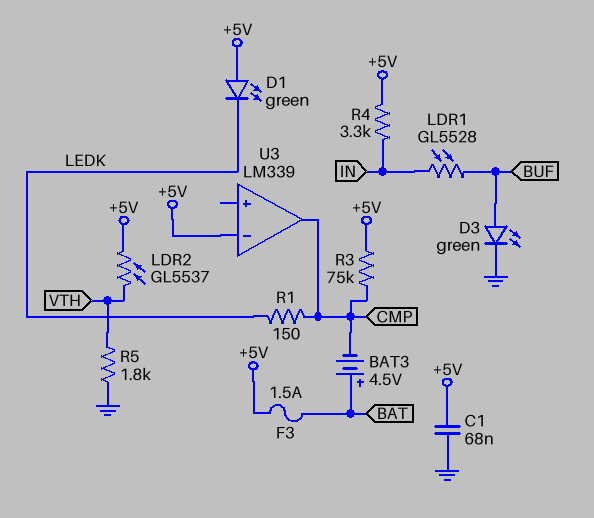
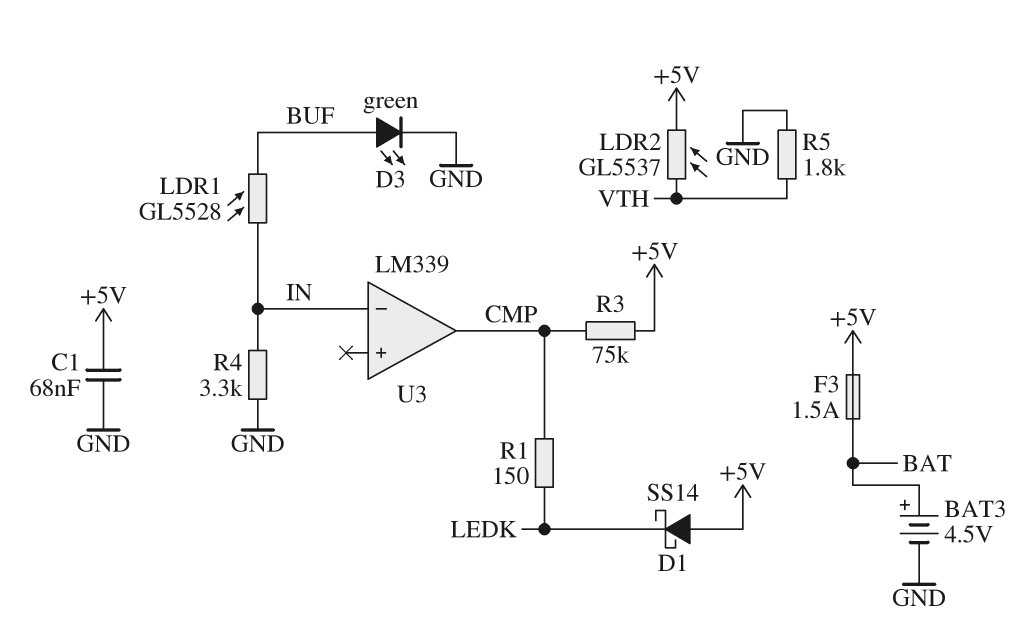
BAT3: 4.5V (plus BAT, minus CMP) -> 4.5V (plus BAT, minus GND)
D1: LED green (A +5V, K LEDK) -> schottky SS14 (A +5V, K LEDK)
R4: 3.3k (+5V, IN) -> 3.3k (GND, IN)
U3 pin in-: +5V -> IN

